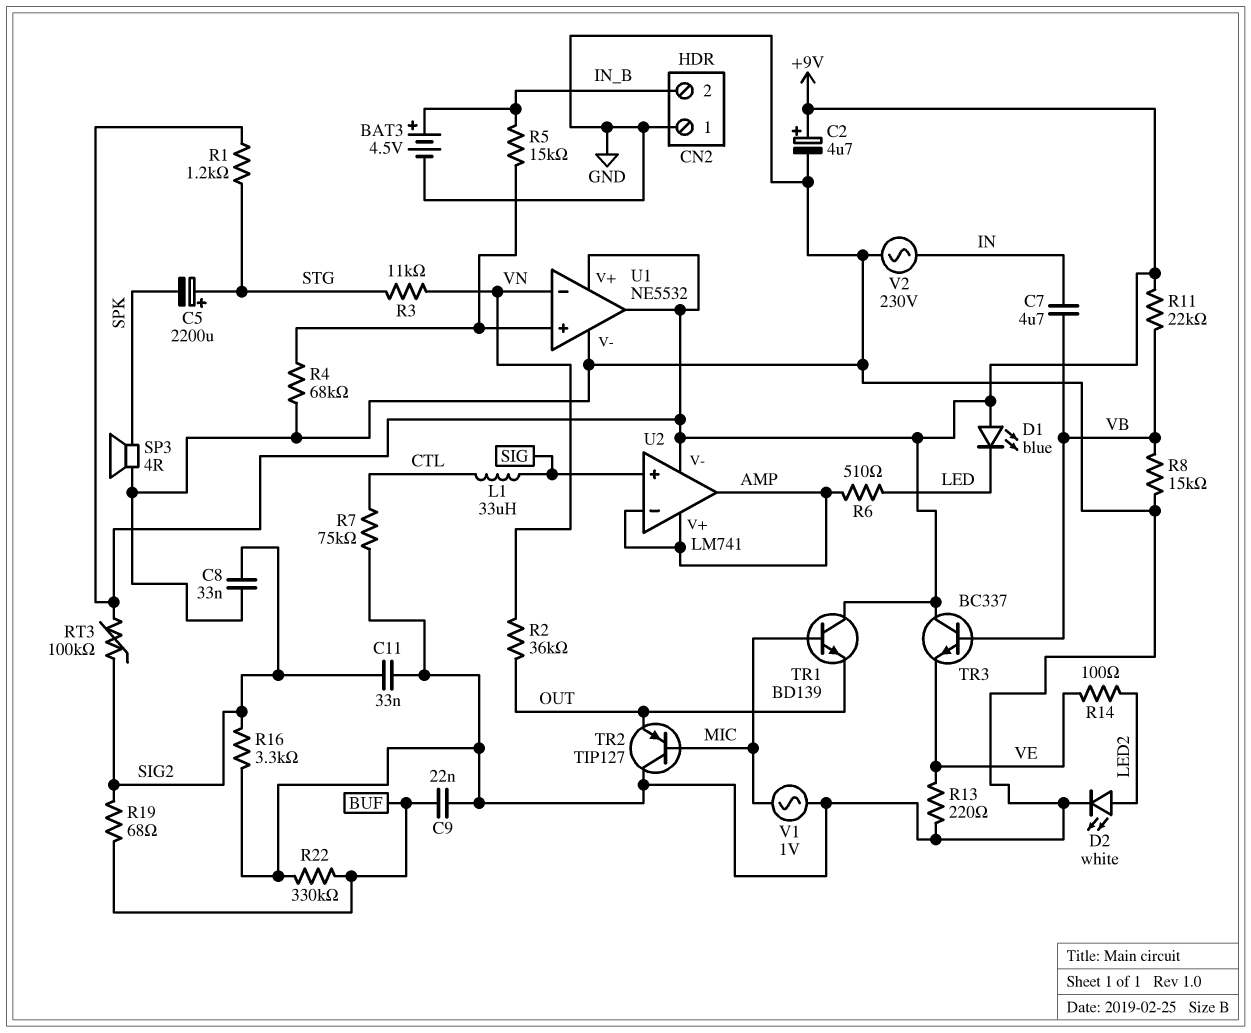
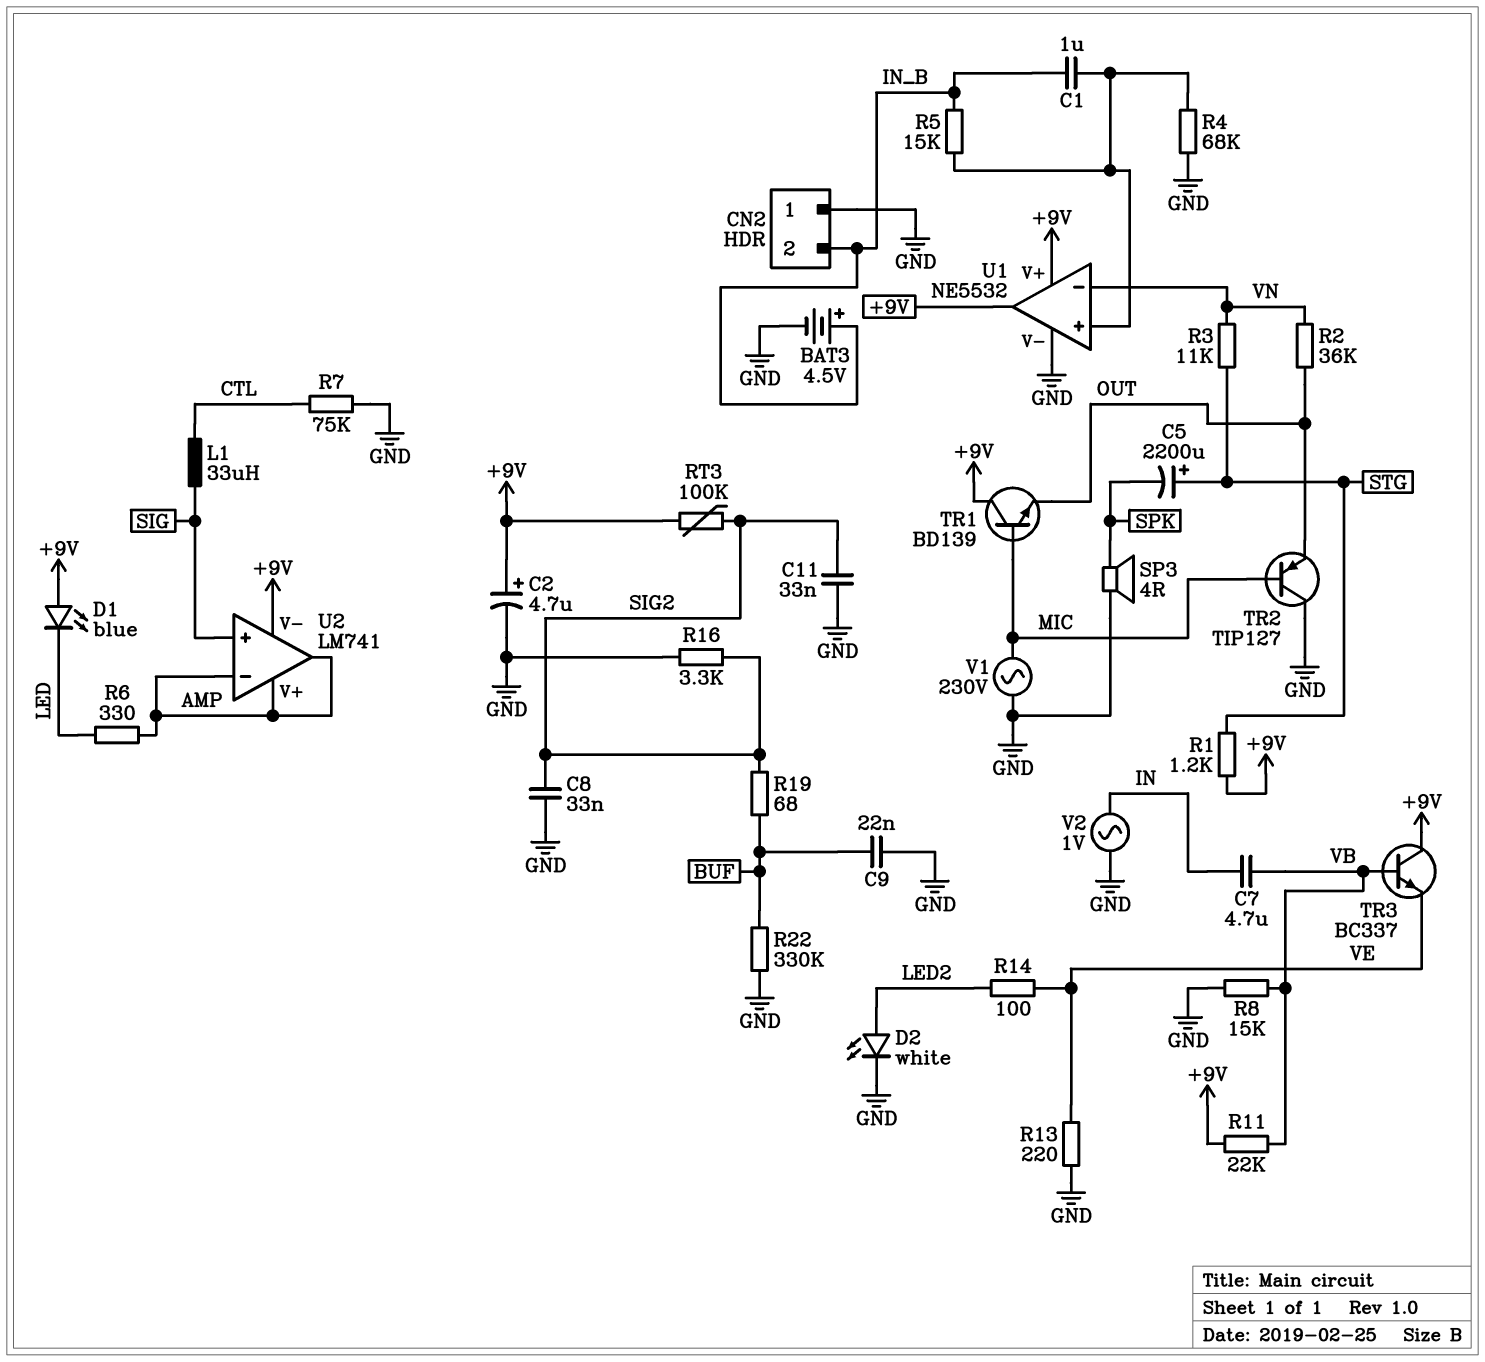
C1: none -> 1uF (IN_B, U1/in+)
R6: 510 (AMP, LED) -> 330 (AMP, LED)
V1: AC 1V (GND, MIC) -> AC 230V (GND, MIC)
V2: AC 230V (GND, IN) -> AC 1V (GND, IN)

